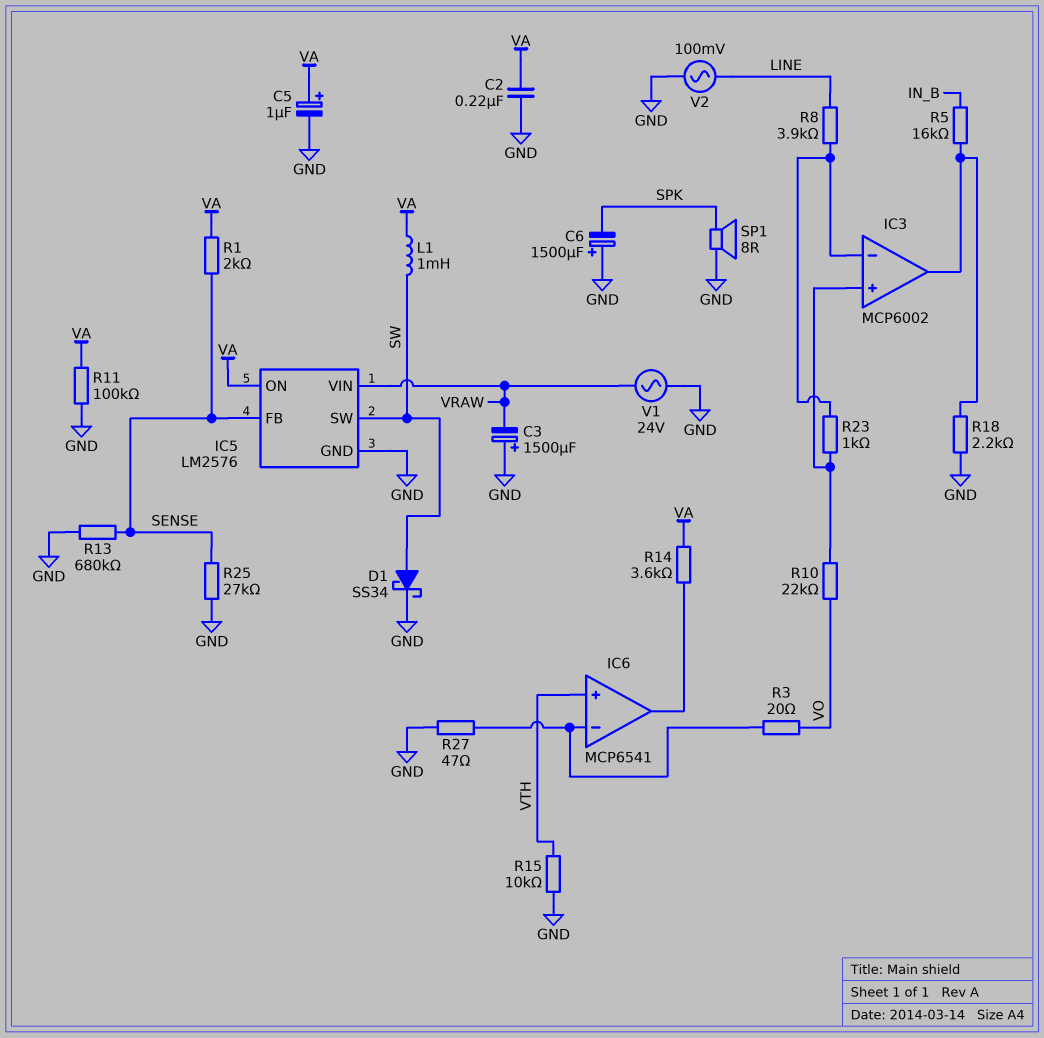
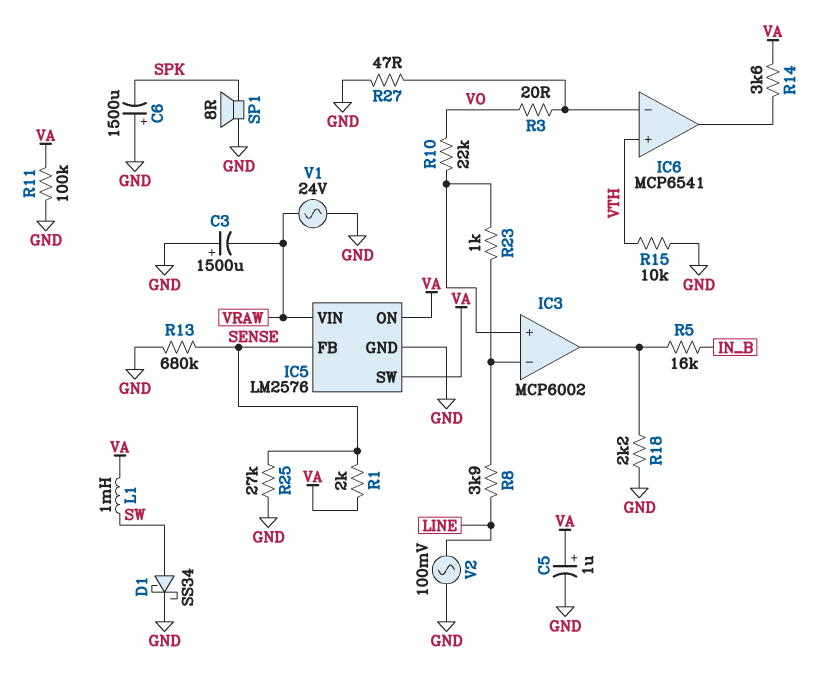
C2: 220nF (GND, VA) -> none
IC5 pin SW: SW -> VA

